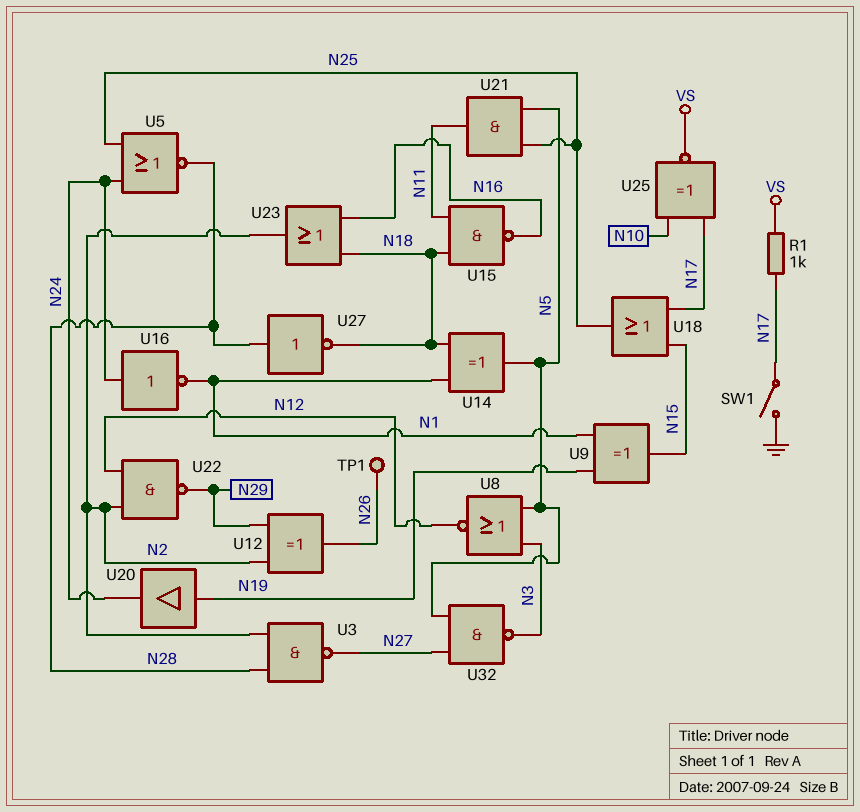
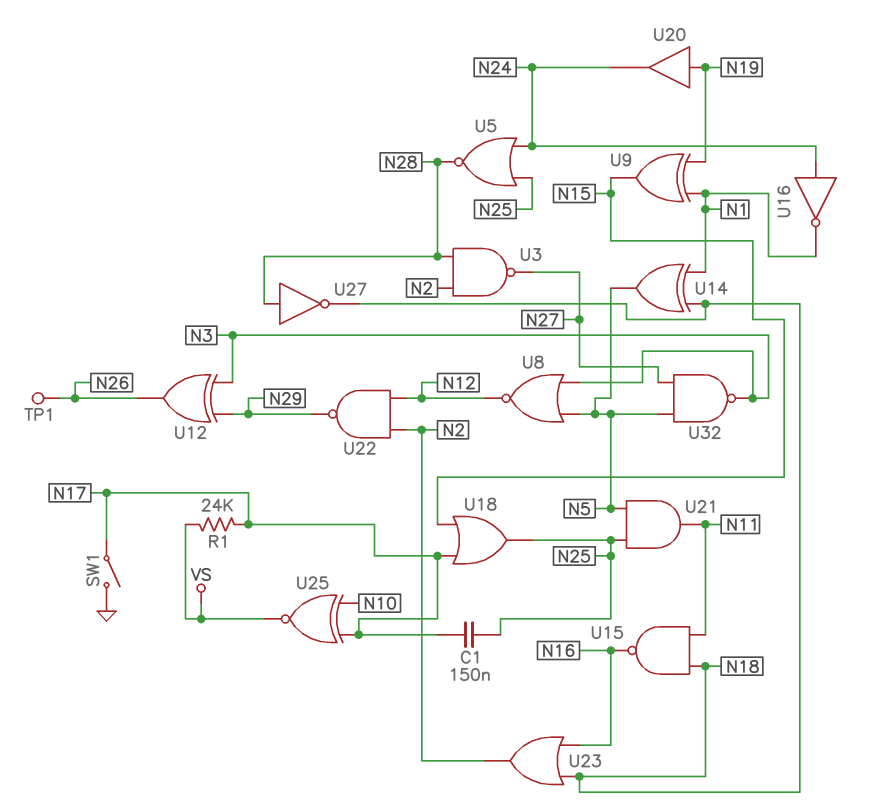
C1: none -> 150nF (N17, N25)
R1: 1k (N17, VS) -> 24k (N17, VS)
U12: XOR (in N2, in N29, out N26) -> XOR (in N3, in N29, out N26)

